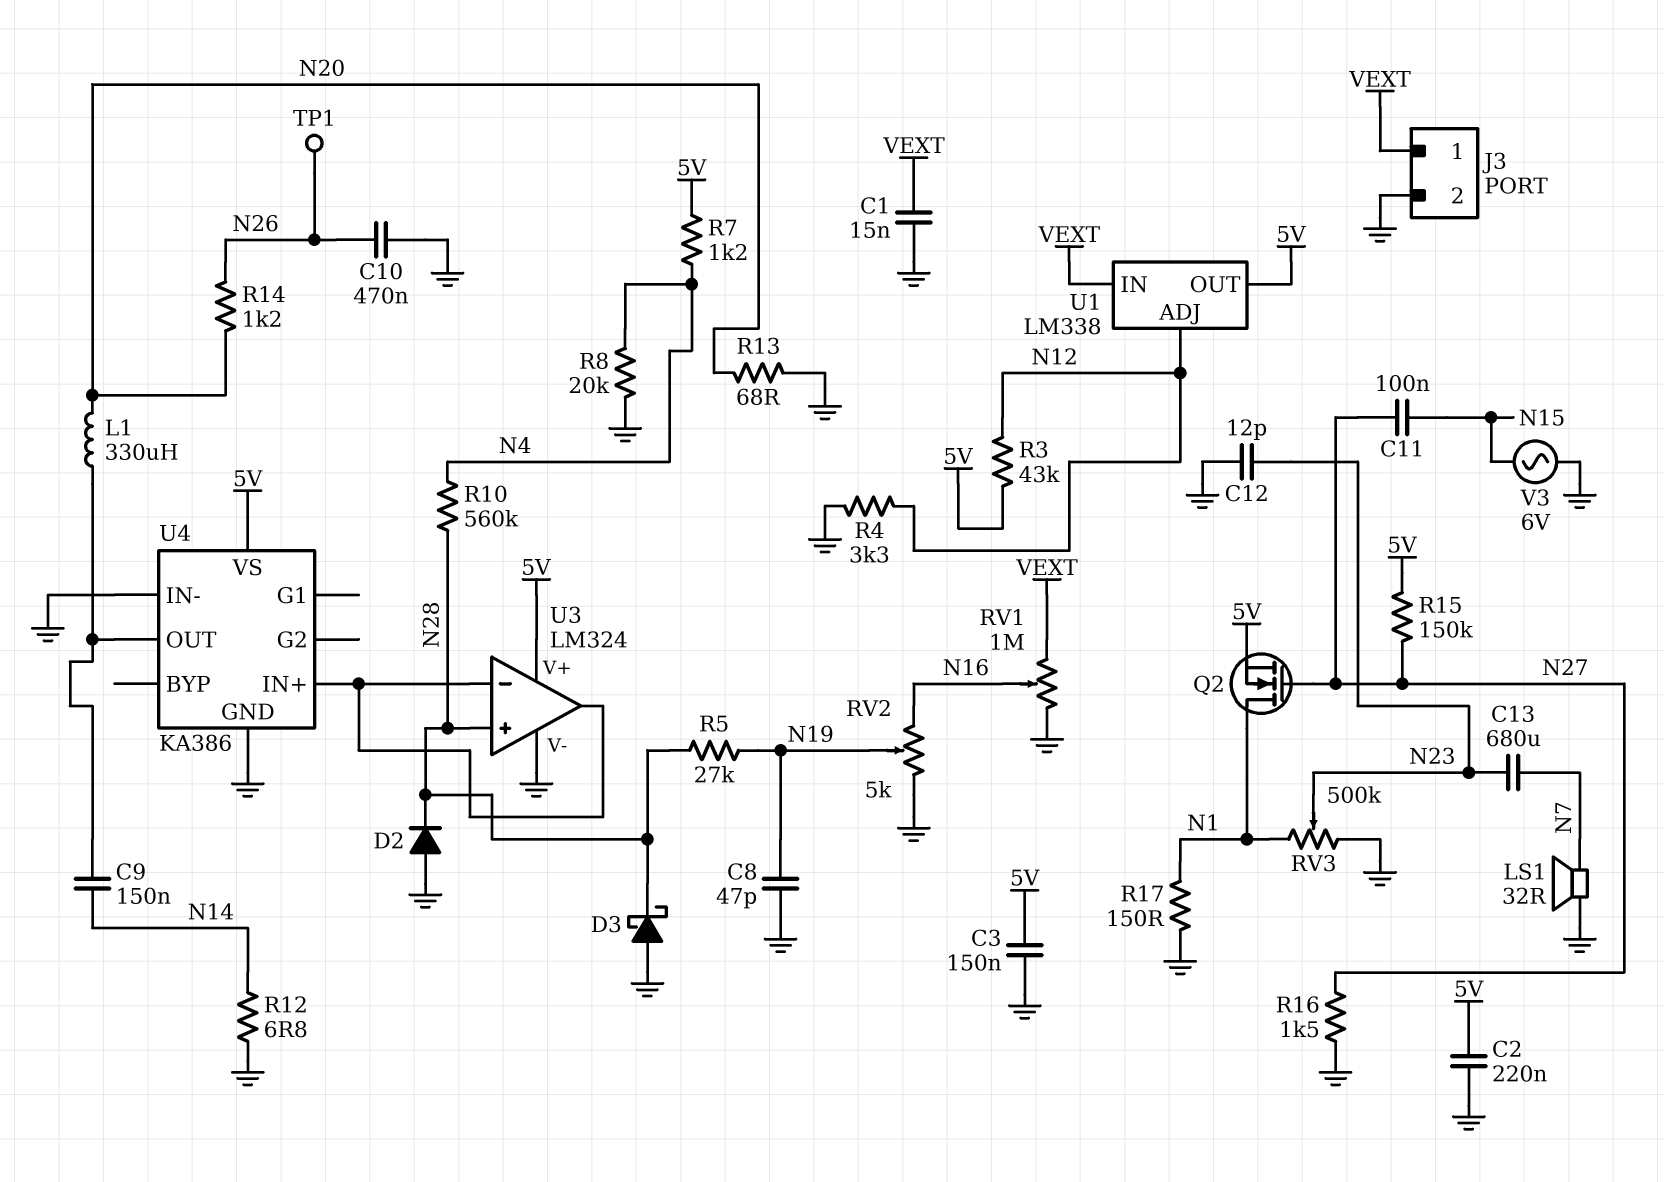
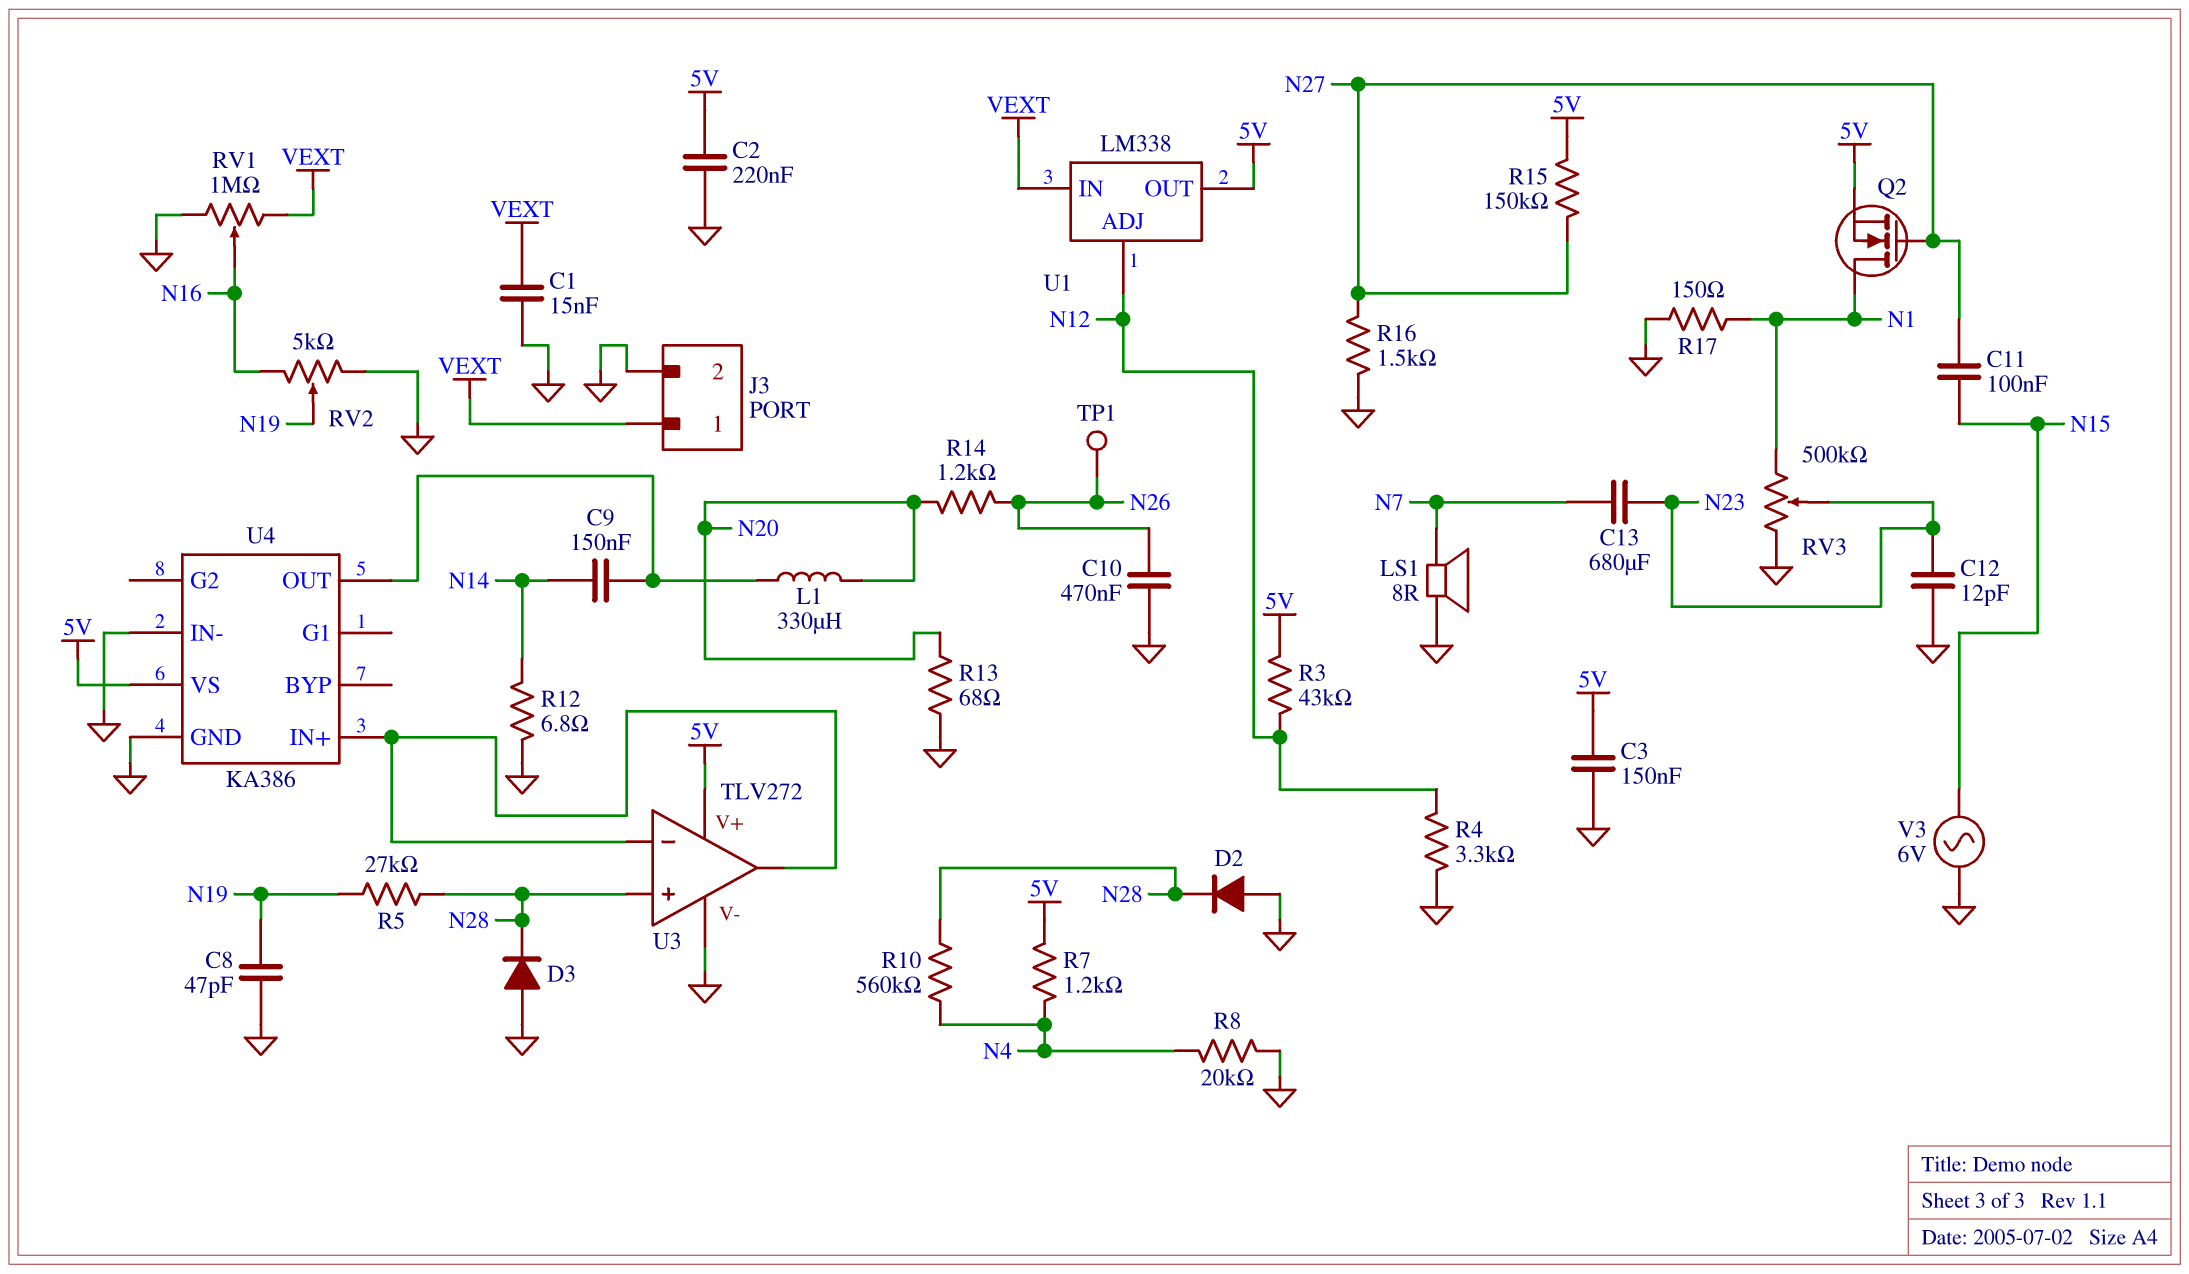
D3: schottky (A GND, K N28) -> diode (A GND, K N28)
LS1: speaker 32R (GND, N7) -> speaker 8R (GND, N7)
U3: LM324 -> TLV272

